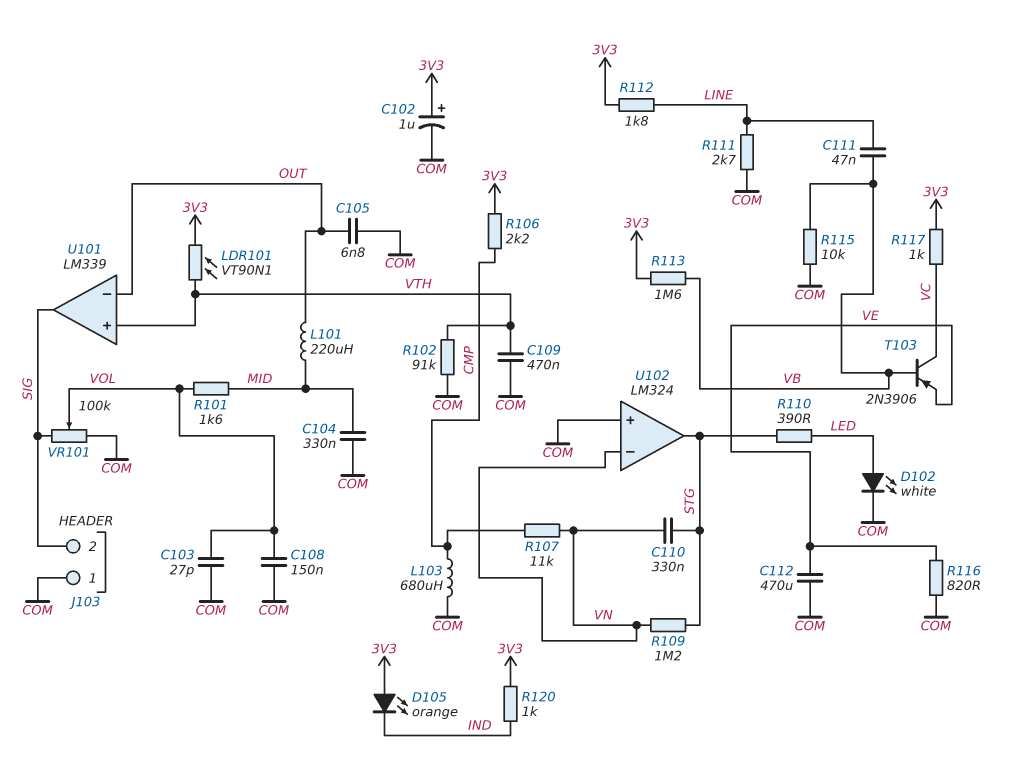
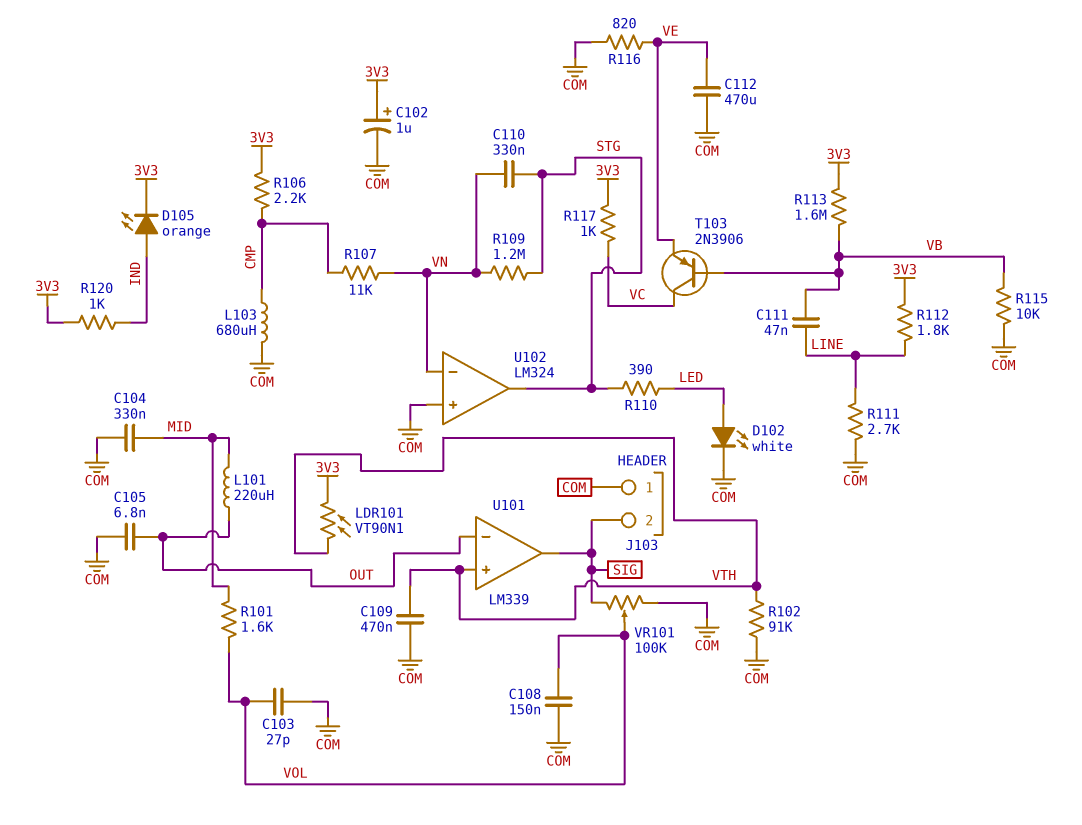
D105: LED orange (A 3V3, K IND) -> LED orange (A IND, K 3V3)

